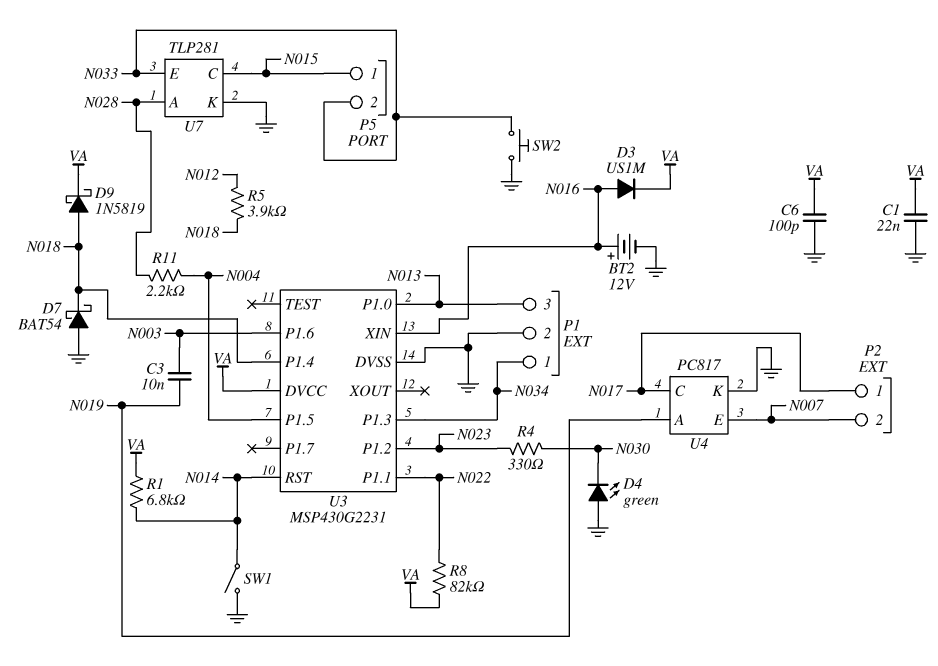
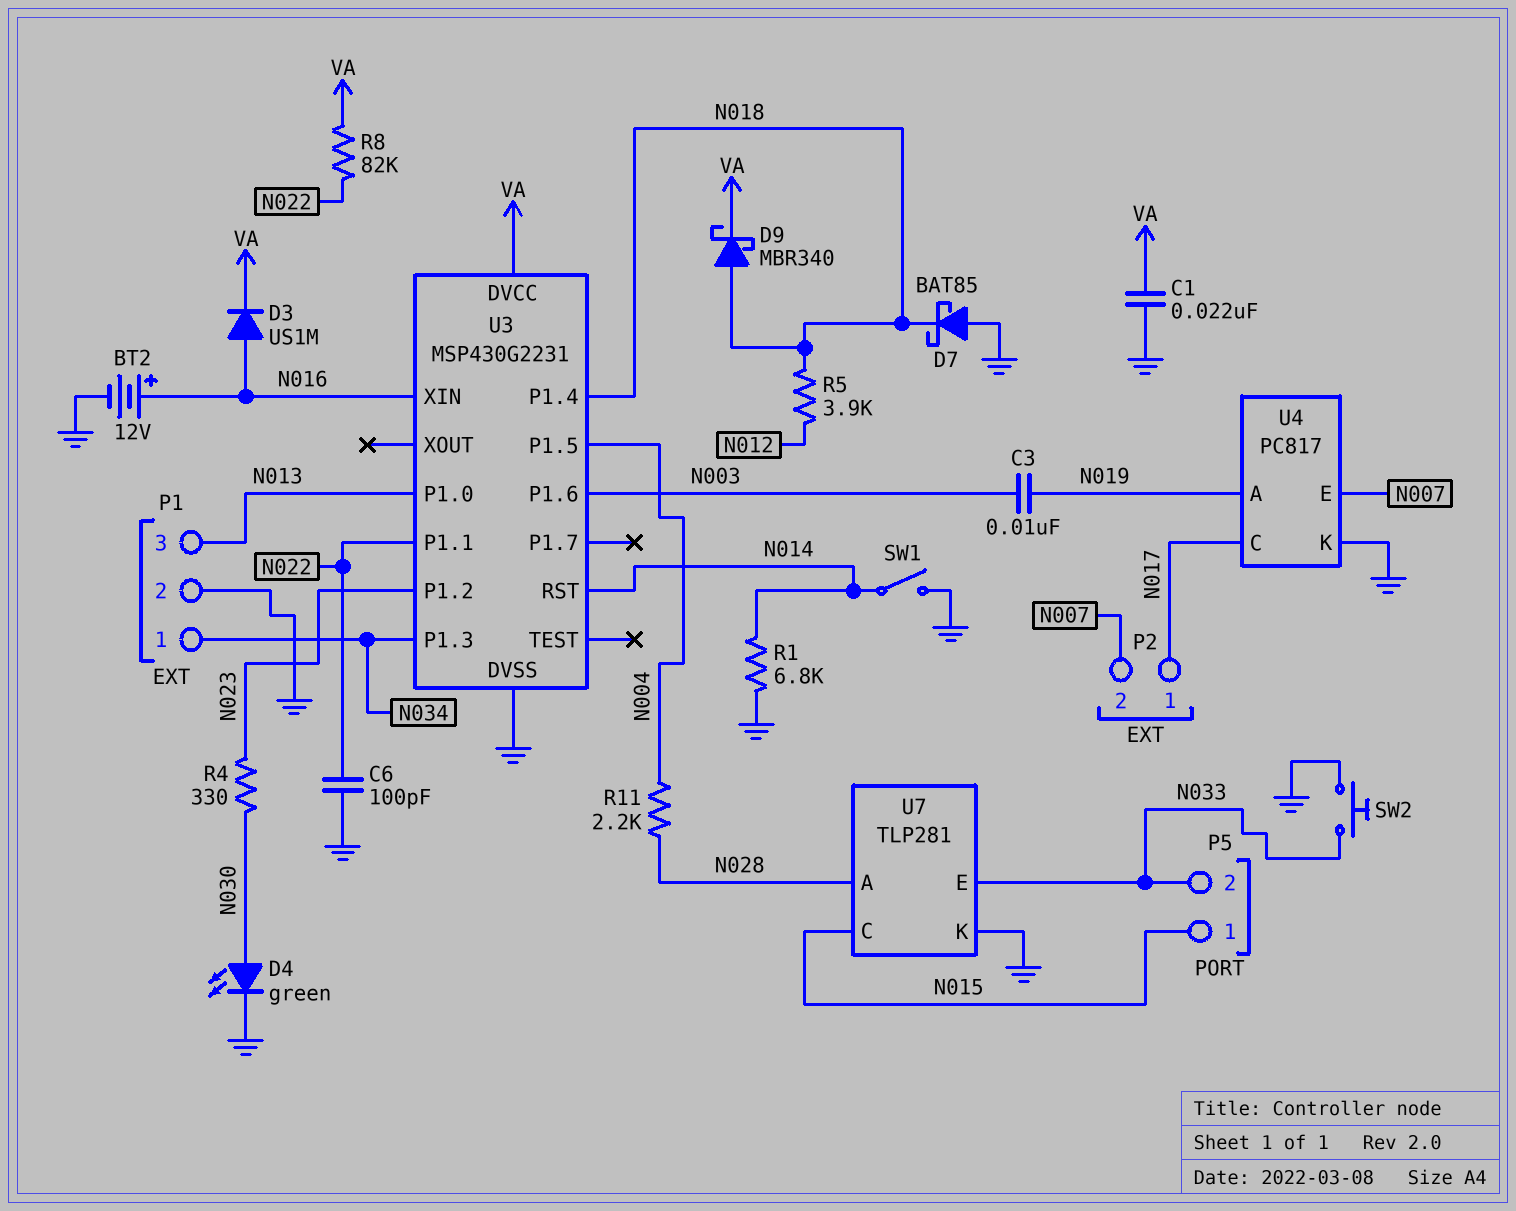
C6: 100pF (GND, VA) -> 100pF (GND, N022)
D4: LED green (A GND, K N030) -> LED green (A N030, K GND)
D7: schottky BAT54 (A GND, K N018) -> schottky BAT85 (A GND, K N018)
D9: schottky 1N5819 (A N018, K VA) -> schottky MBR340 (A N018, K VA)
R1: 6.8k (N014, VA) -> 6.8k (GND, N014)

